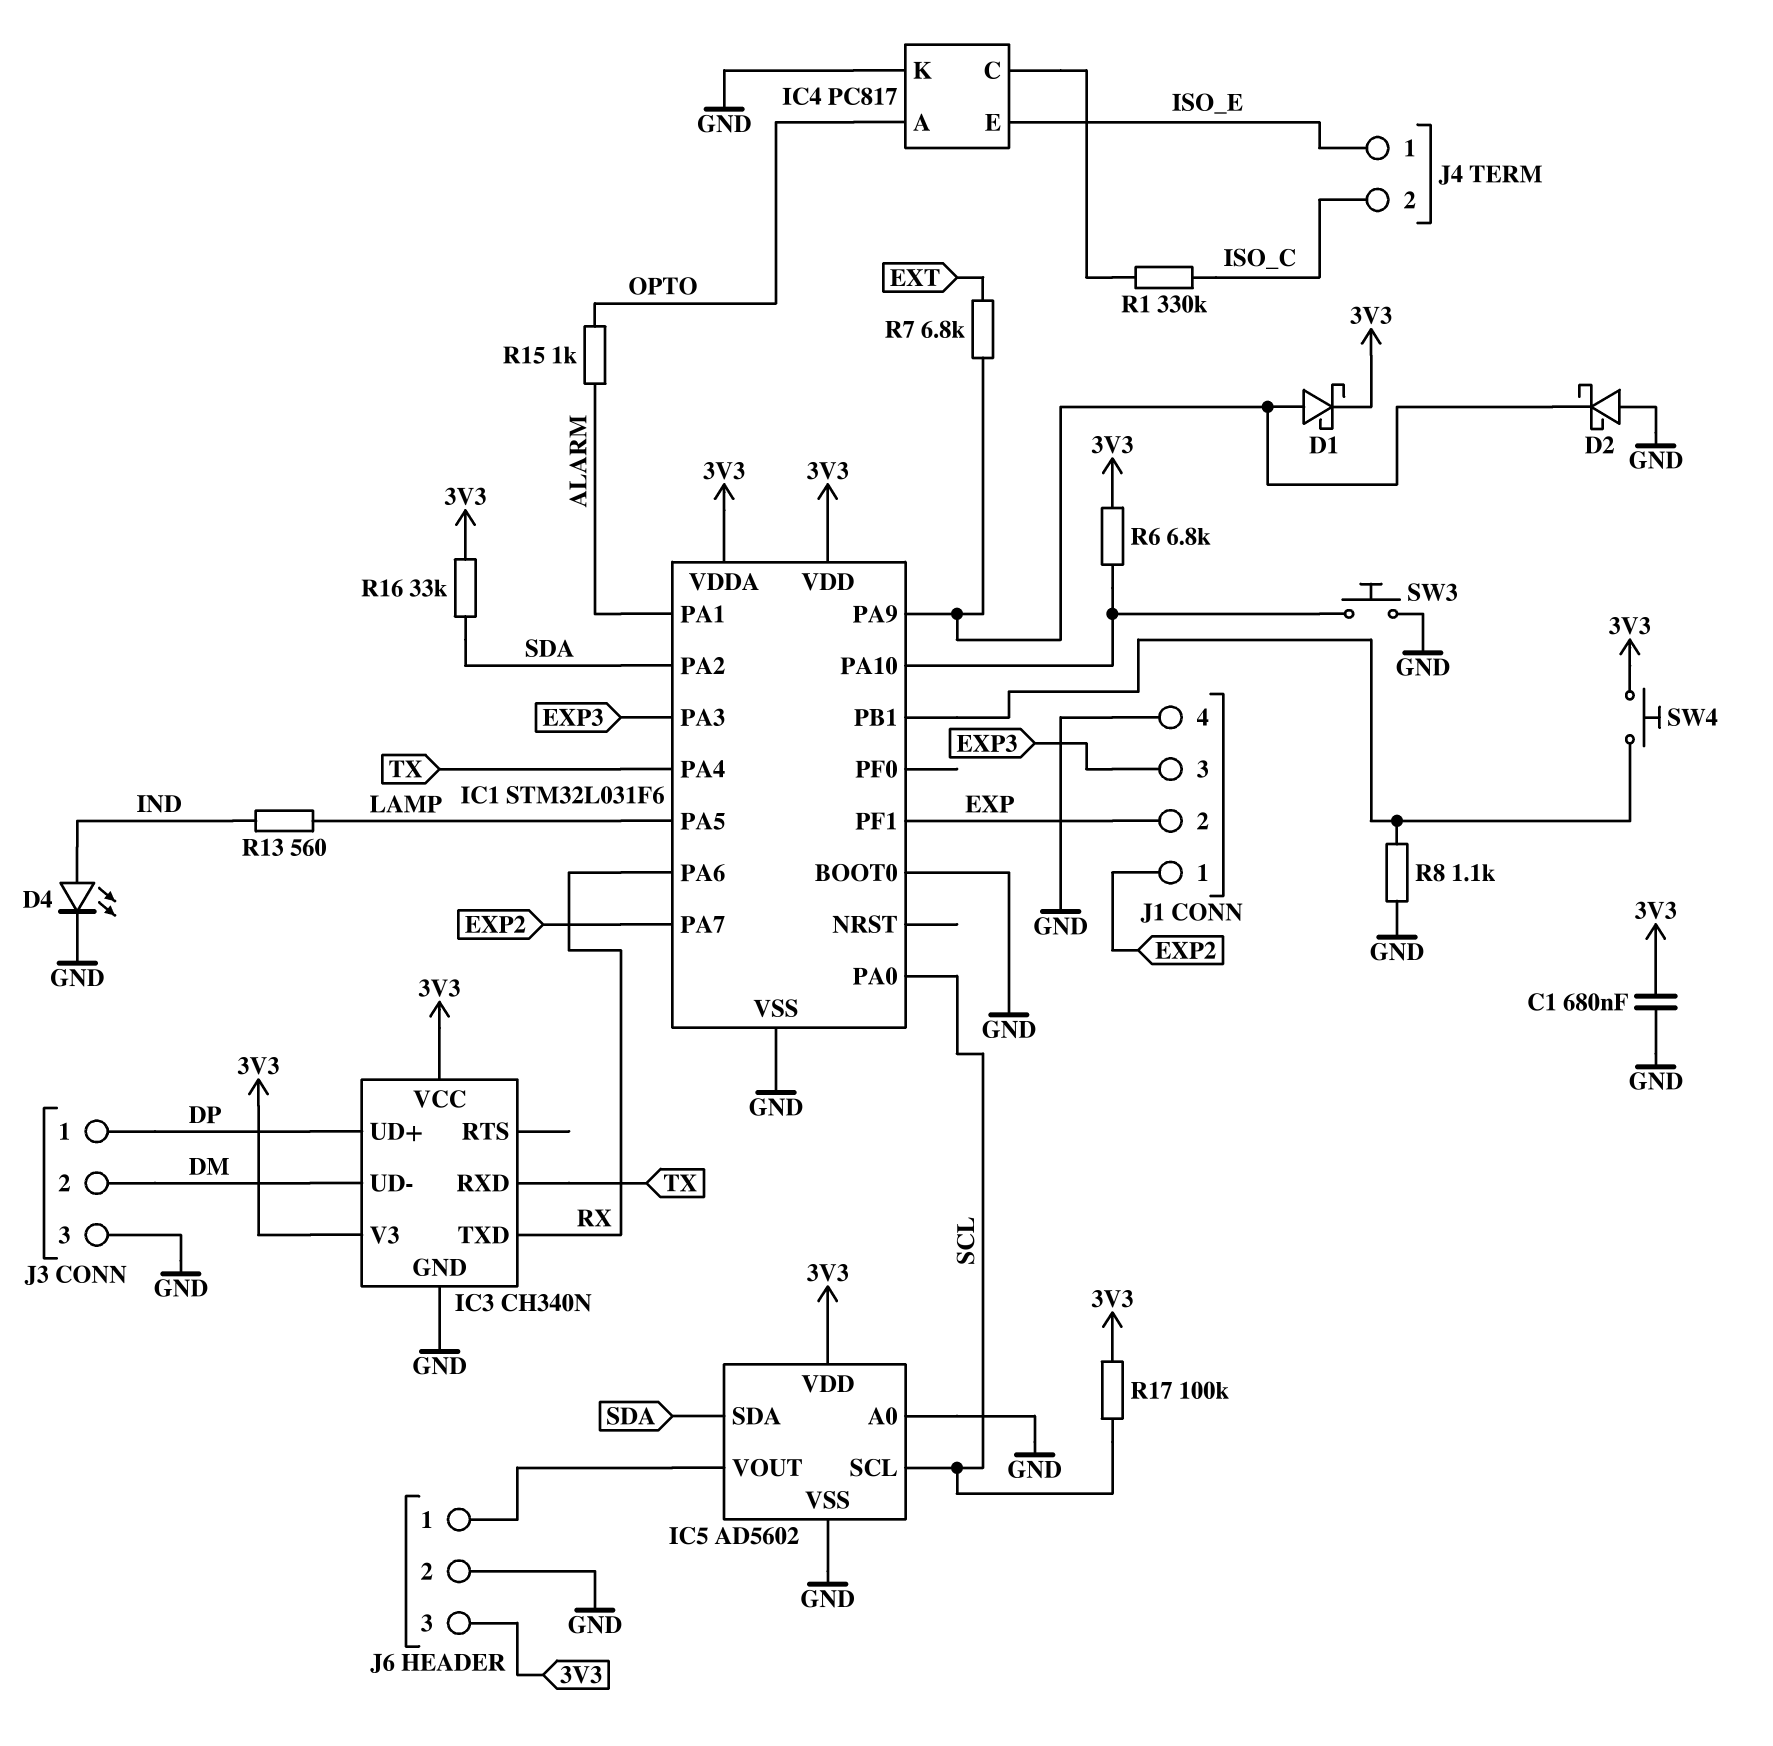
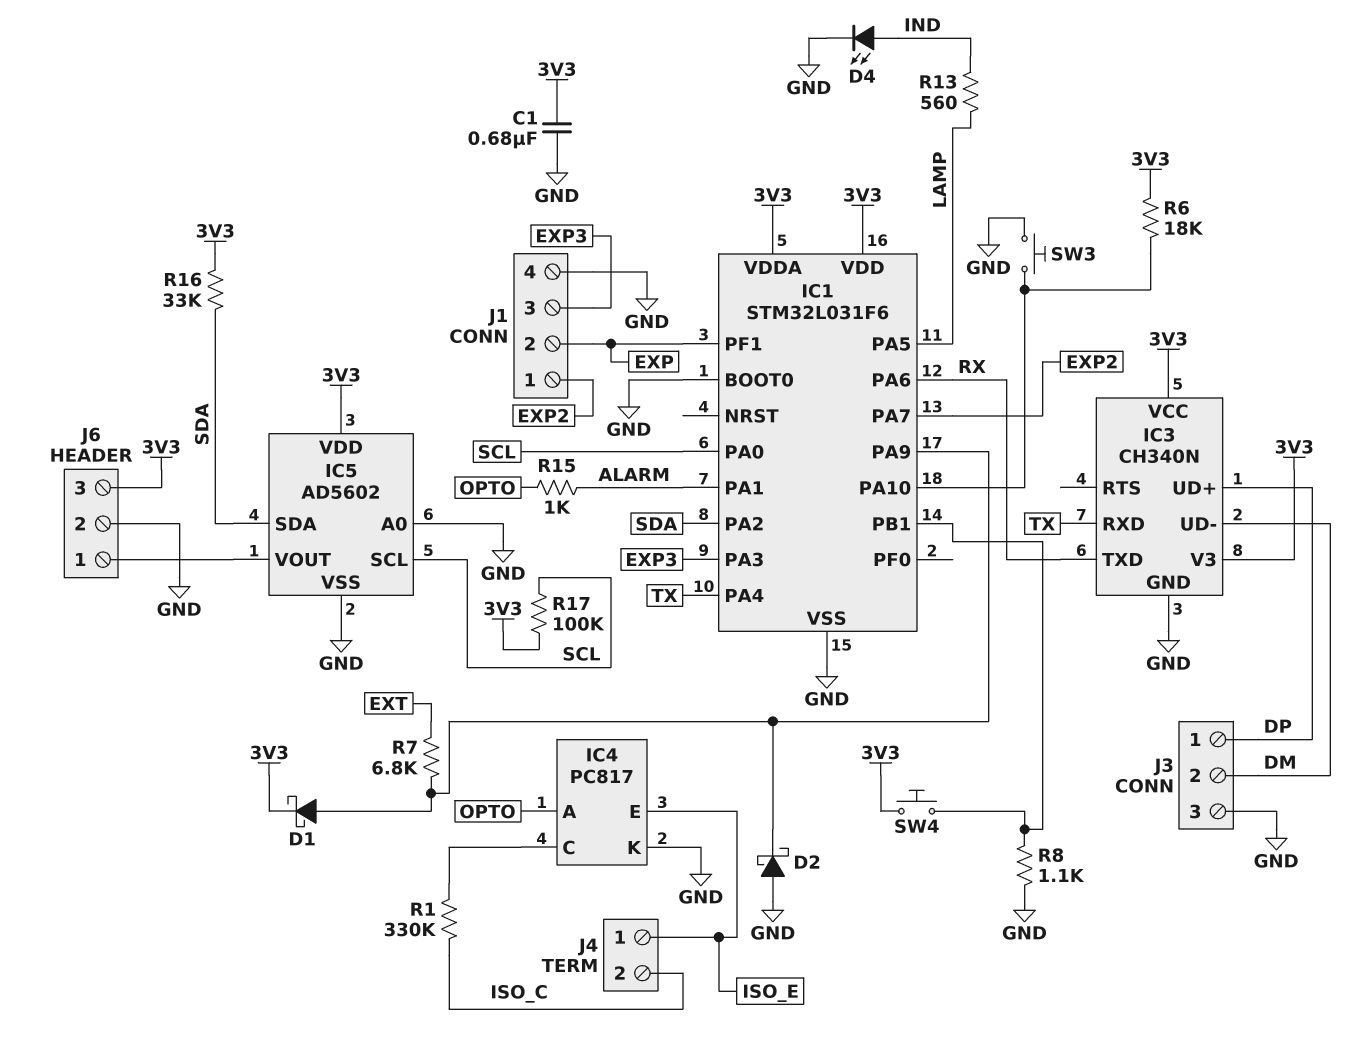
R6: 6.8k (3V3, IC1/PA10) -> 18k (3V3, IC1/PA10)

